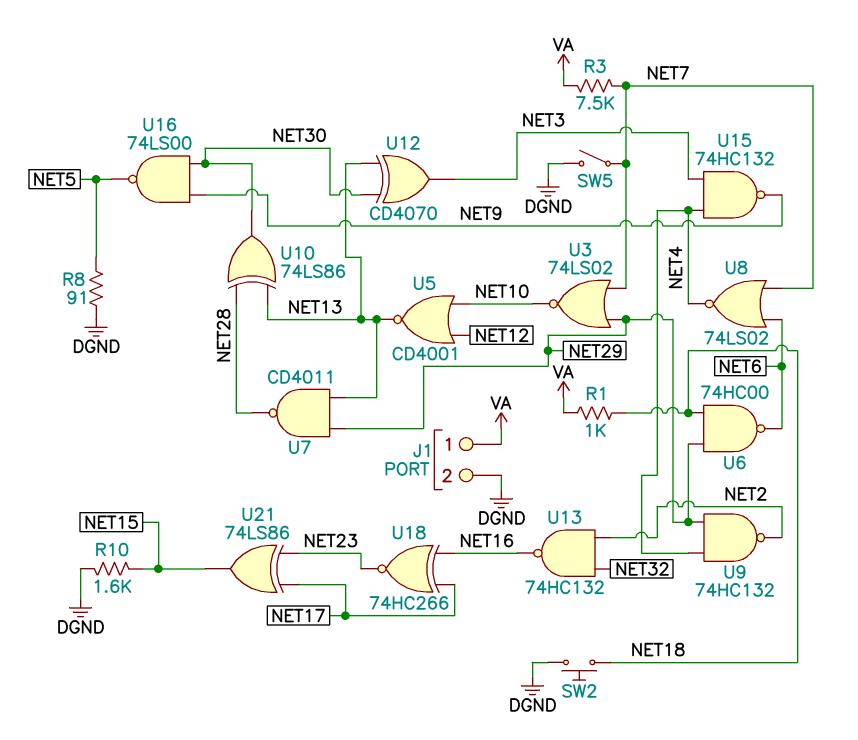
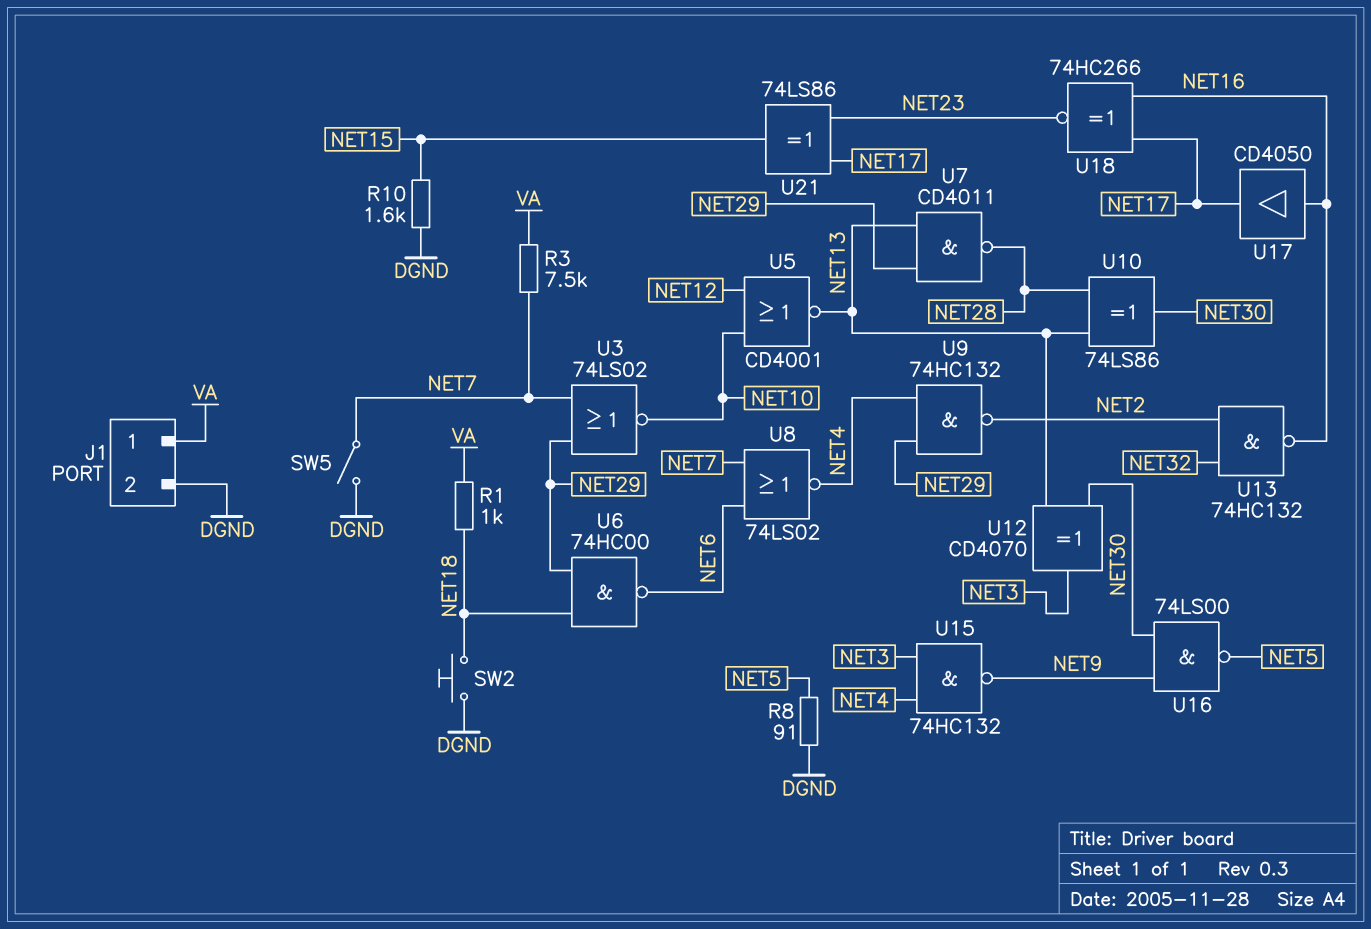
U17: none -> buffer CD4050 (in NET16, out NET17)

